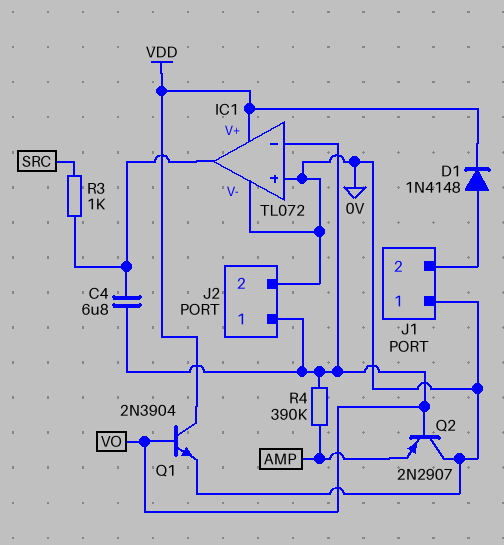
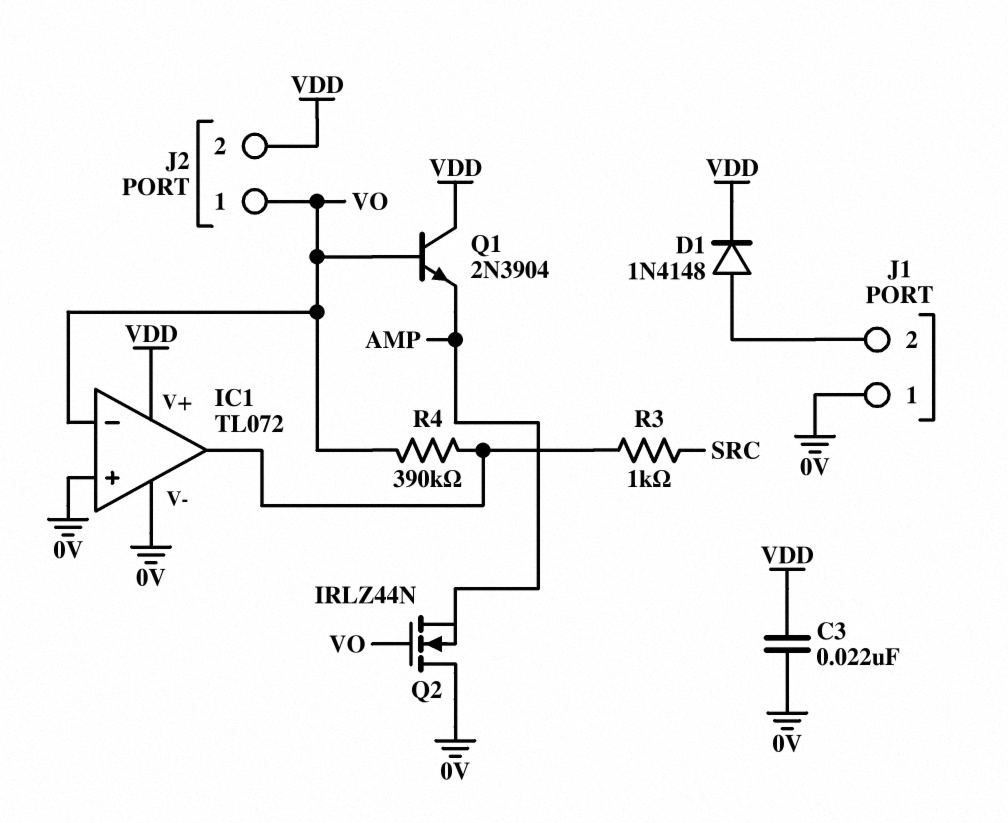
C3: none -> 22nF (0V, VDD)
C4: 6.8uF (IC1/out, VO) -> none
J2 pin 2: 0V -> VDD
Q1: NPN 2N3904 (B VO, C VDD, E 0V) -> NPN 2N3904 (B VO, C VDD, E AMP)
Q2: PNP 2N2907 (B VO, C 0V, E AMP) -> NMOS IRLZ44N (G VO, D 0V, S AMP)
R4: 390k (AMP, VO) -> 390k (IC1/out, VO)

